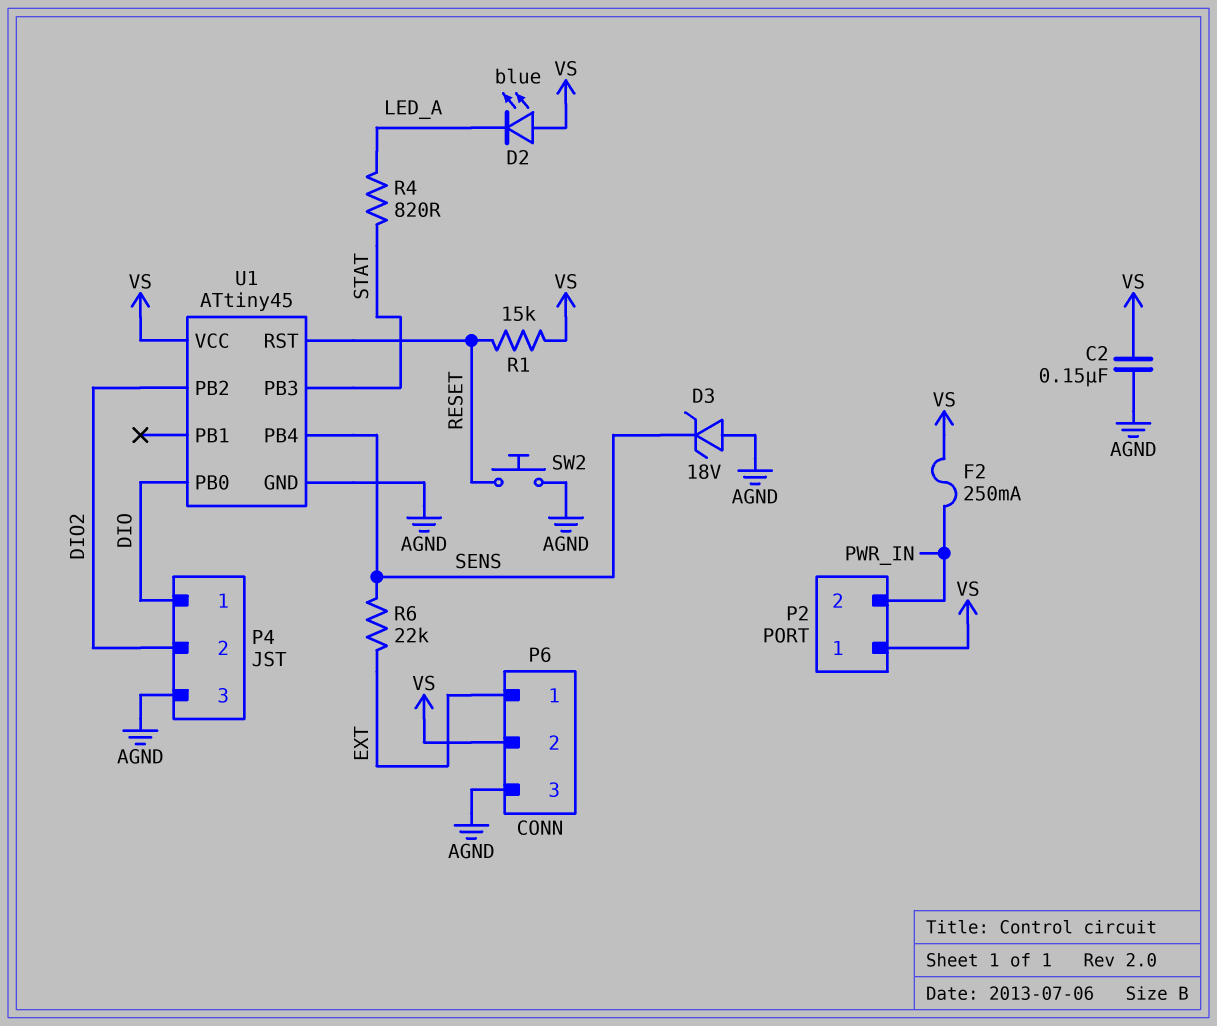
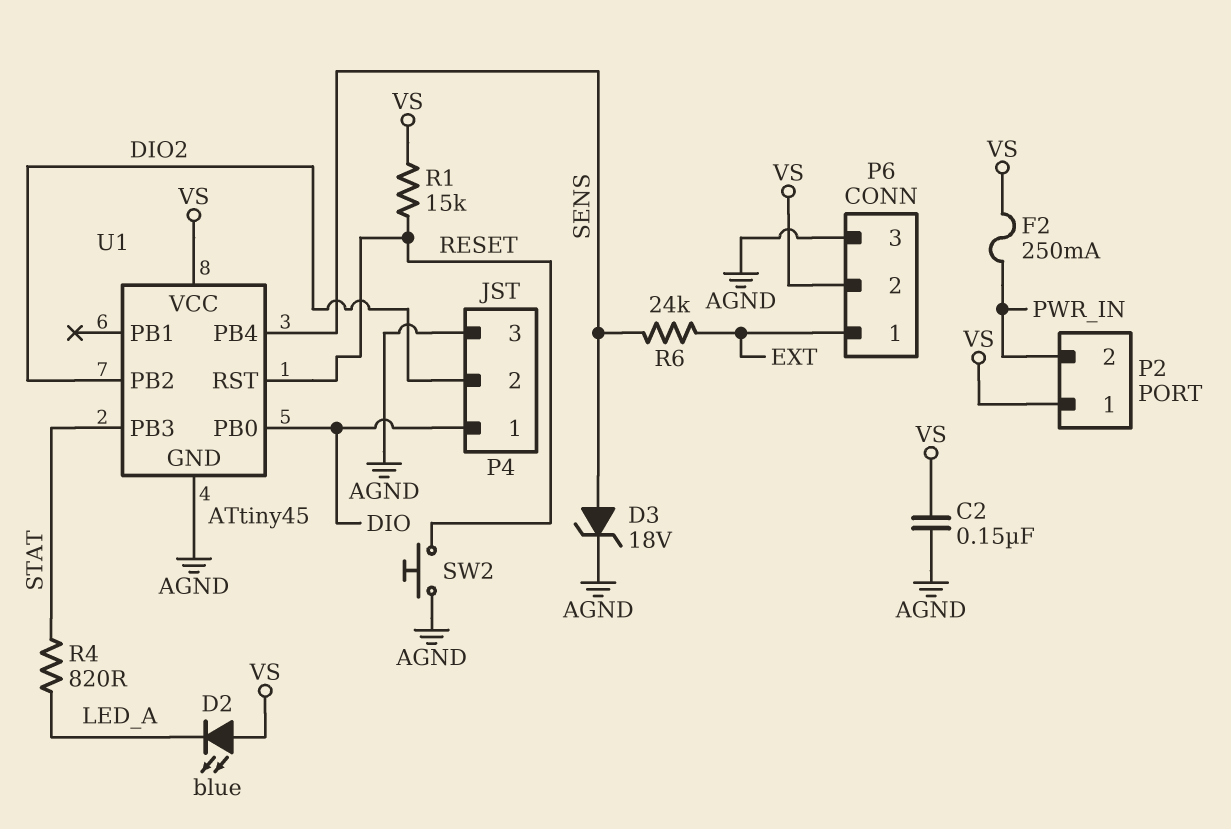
D3: zener 18V (A AGND, K SENS) -> zener 18V (A SENS, K AGND)
R6: 22k (EXT, SENS) -> 24k (EXT, SENS)

